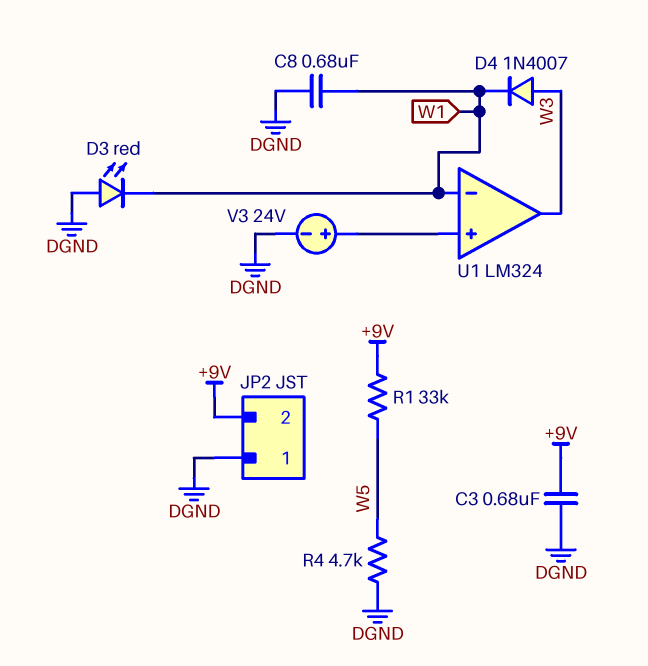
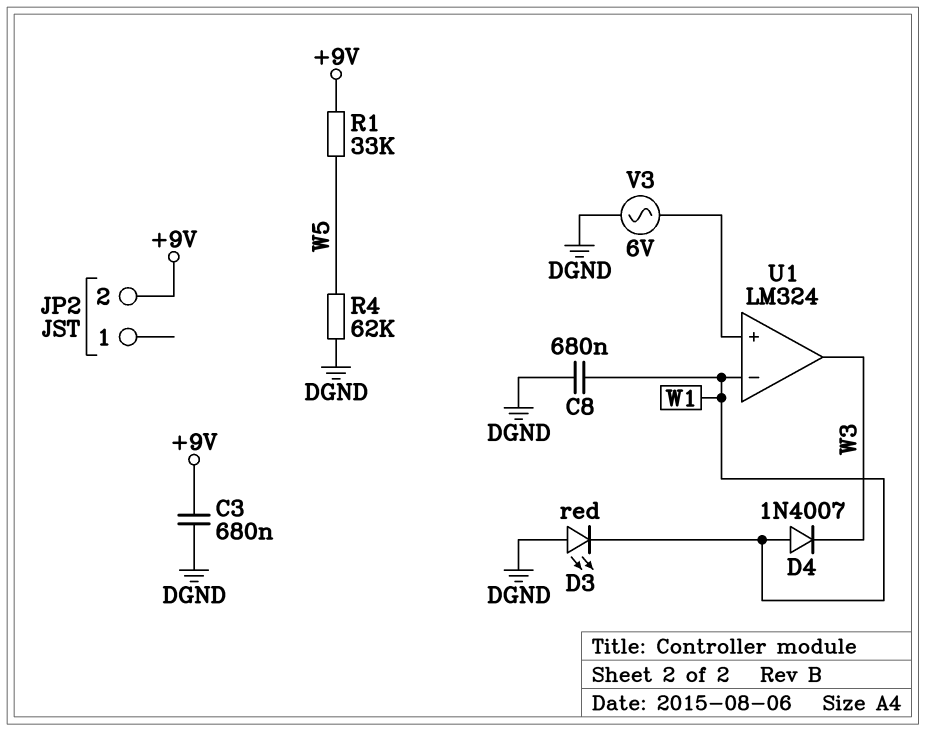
D4: diode 1N4007 (A W3, K W1) -> diode 1N4007 (A W1, K W3)
JP2 pin 1: DGND -> none
R4: 4.7k (DGND, W5) -> 62k (DGND, W5)
V3: 24V (plus U1/in+, minus DGND) -> AC 6V (DGND, U1/in+)

